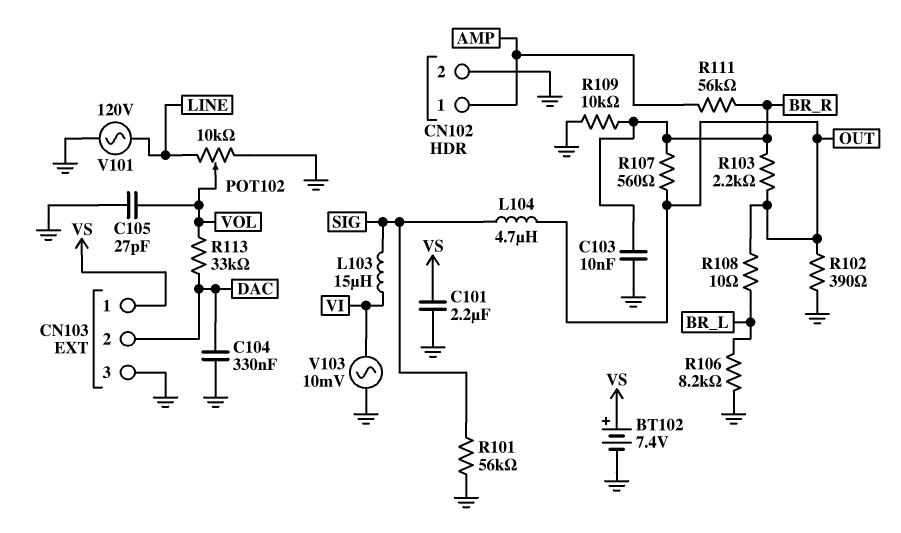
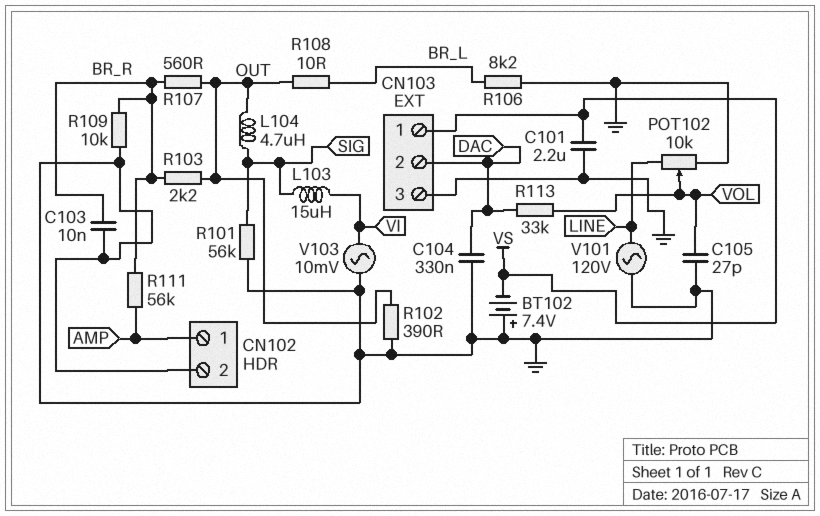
BT102: 7.4V (plus VS, minus GND) -> 7.4V (plus GND, minus VS)

